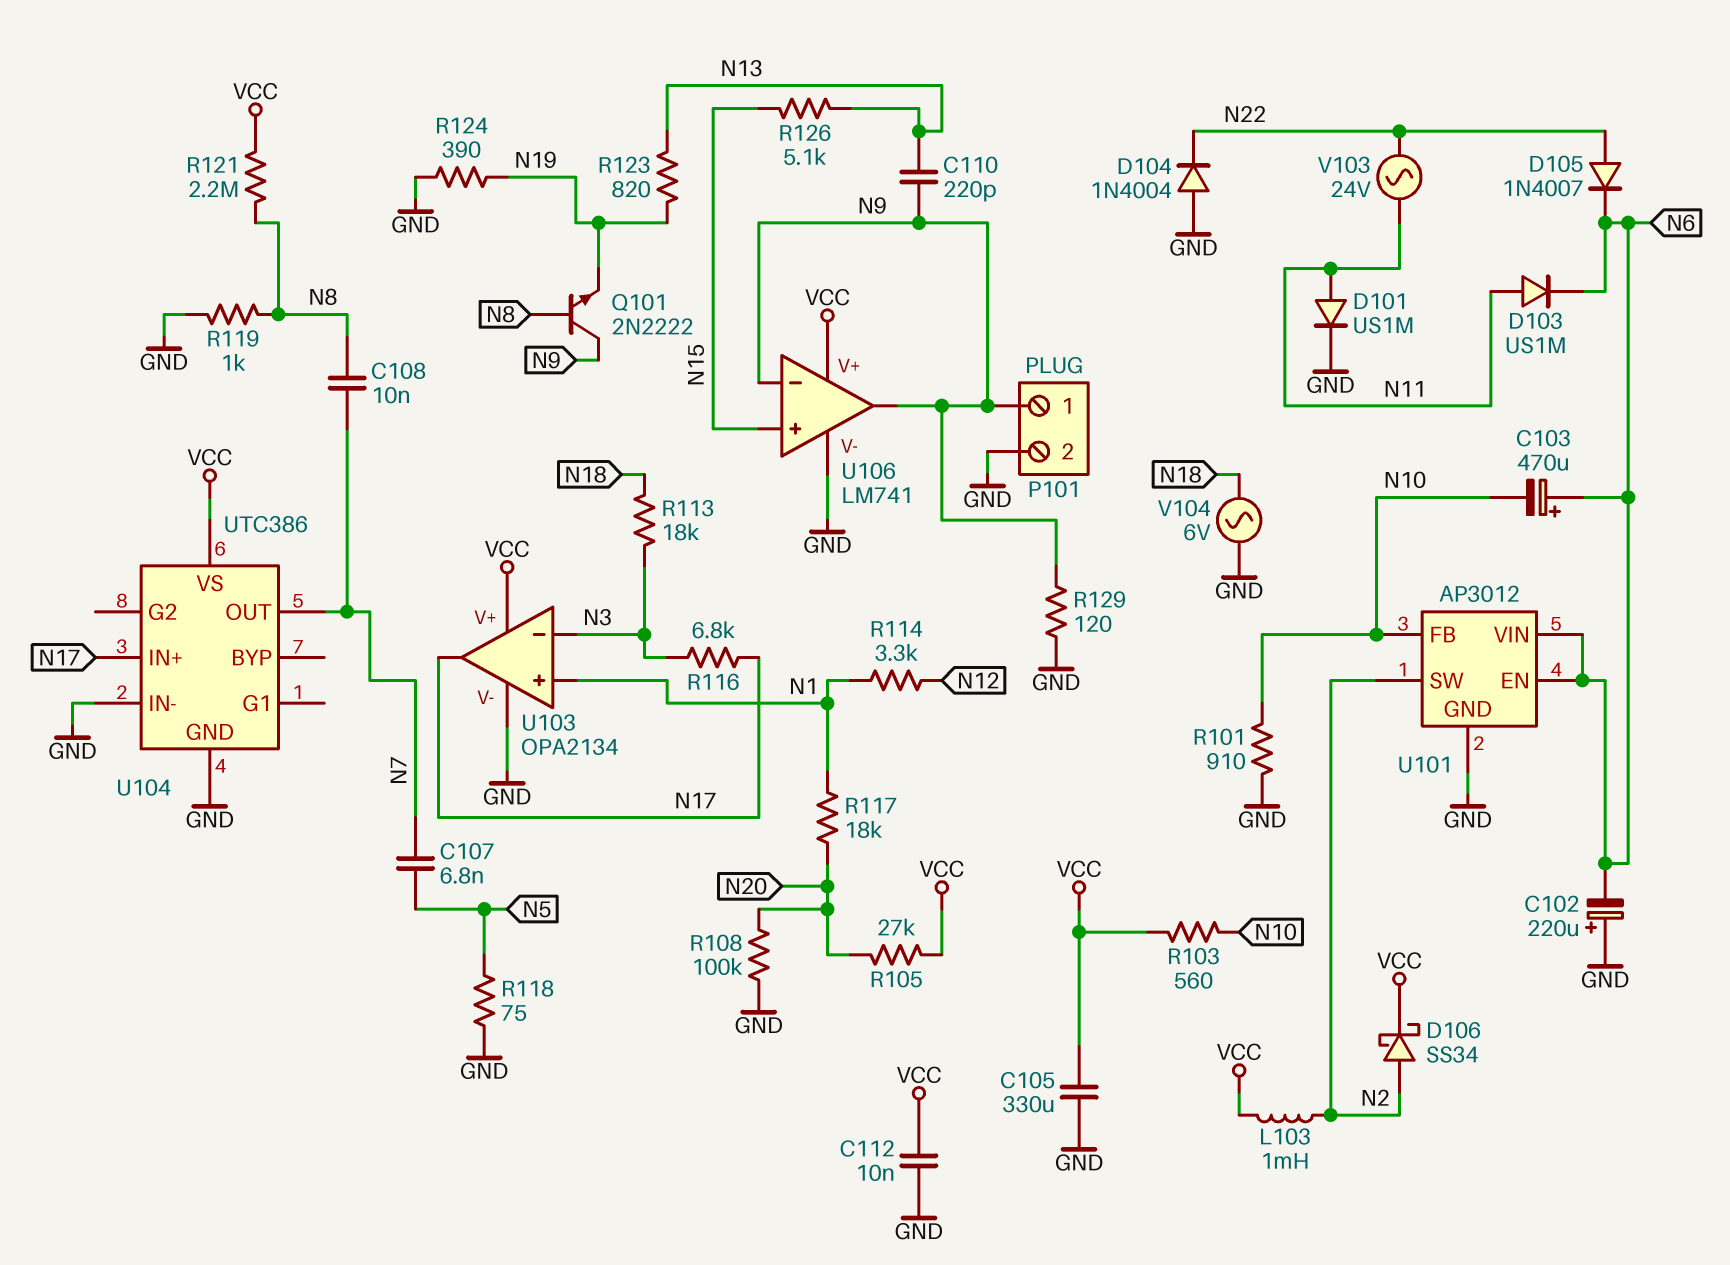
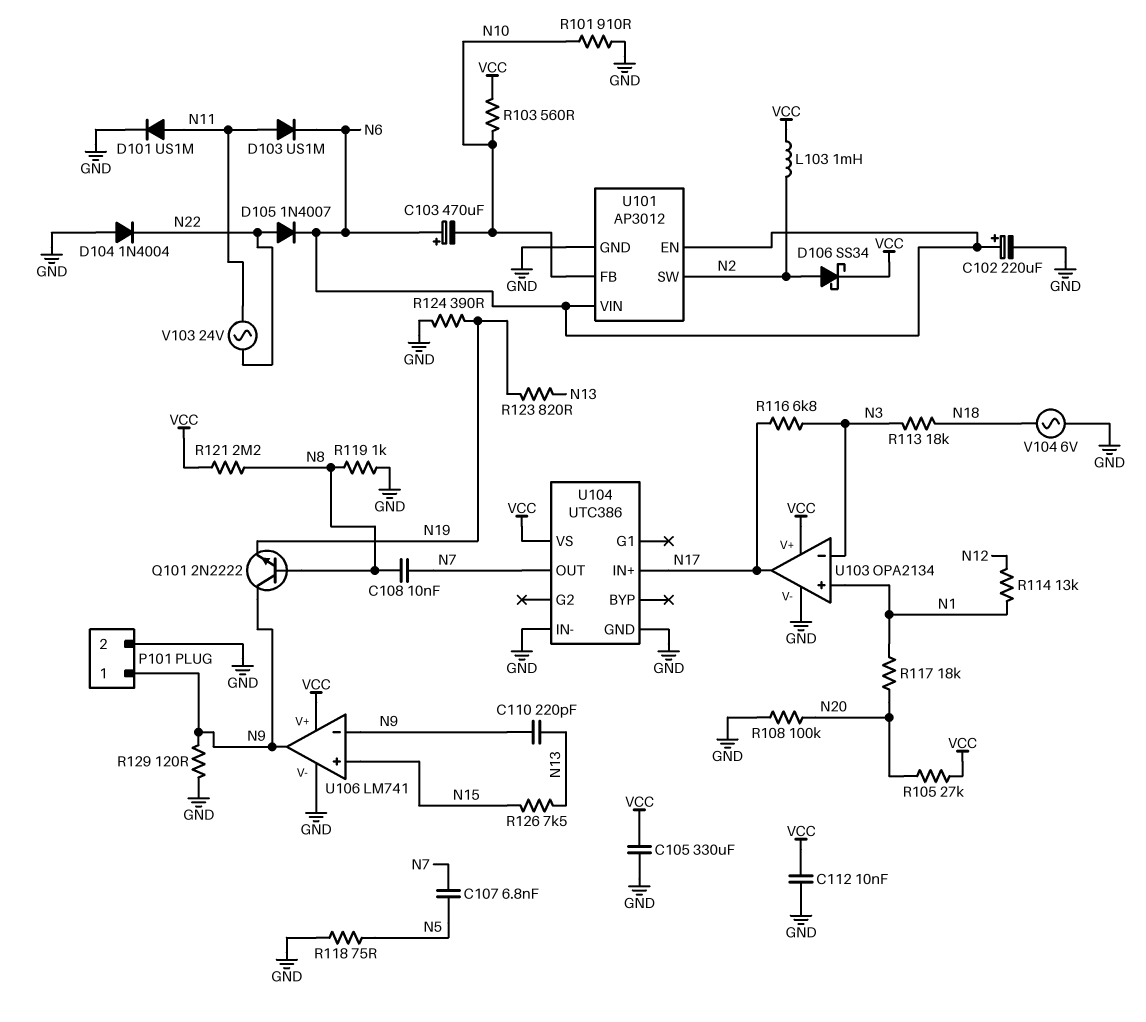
C102: 220uF (plus GND, minus N6) -> 220uF (plus N6, minus GND)
R114: 3.3k (N1, N12) -> 13k (N1, N12)
R126: 5.1k (N13, N15) -> 7.5k (N13, N15)

